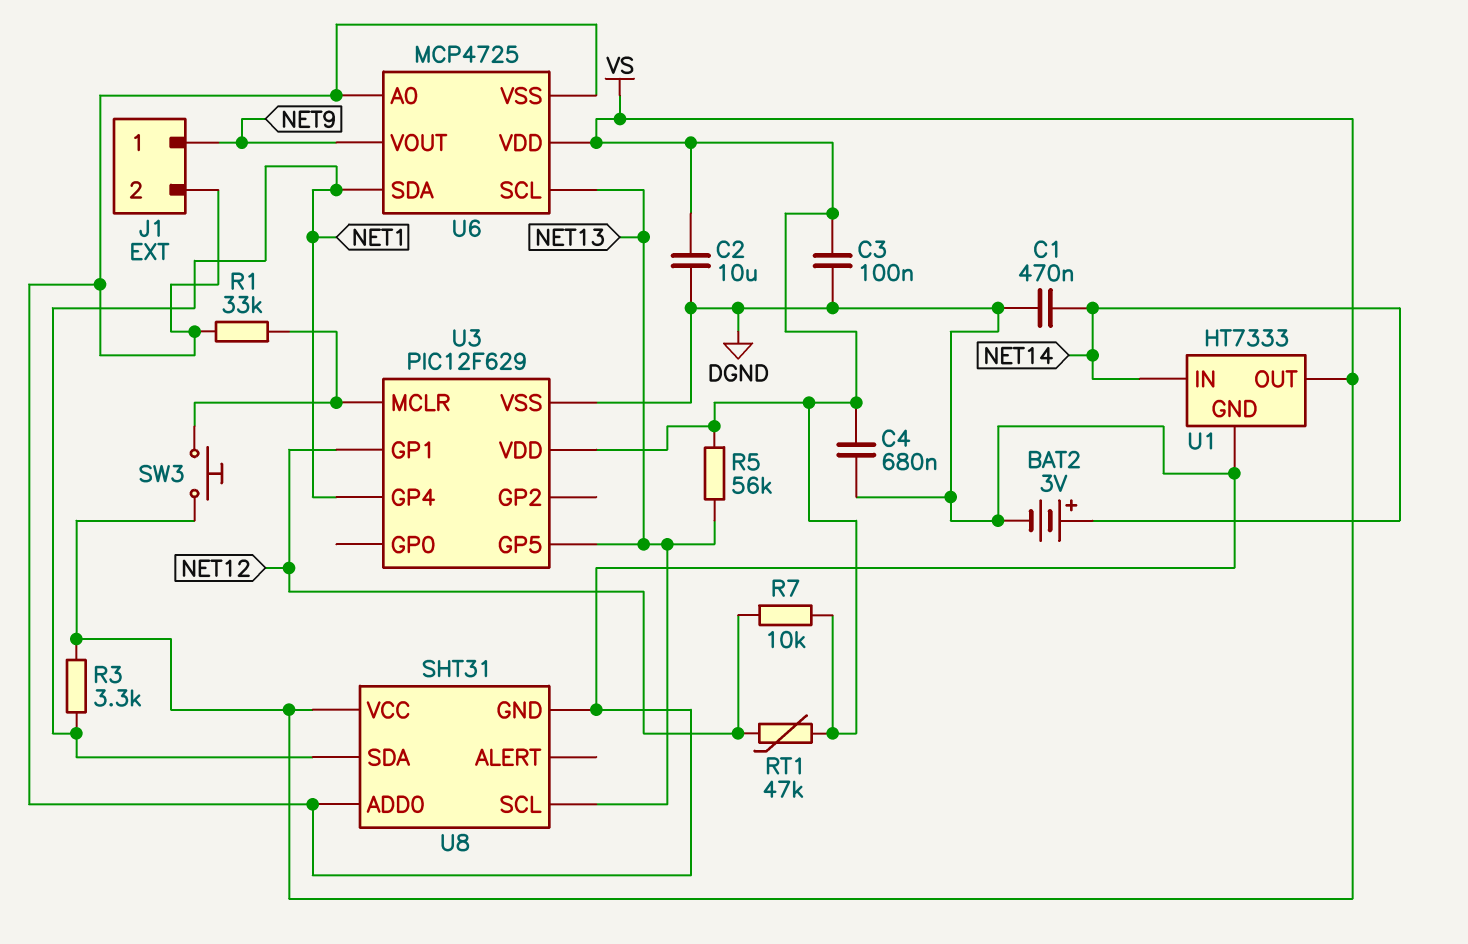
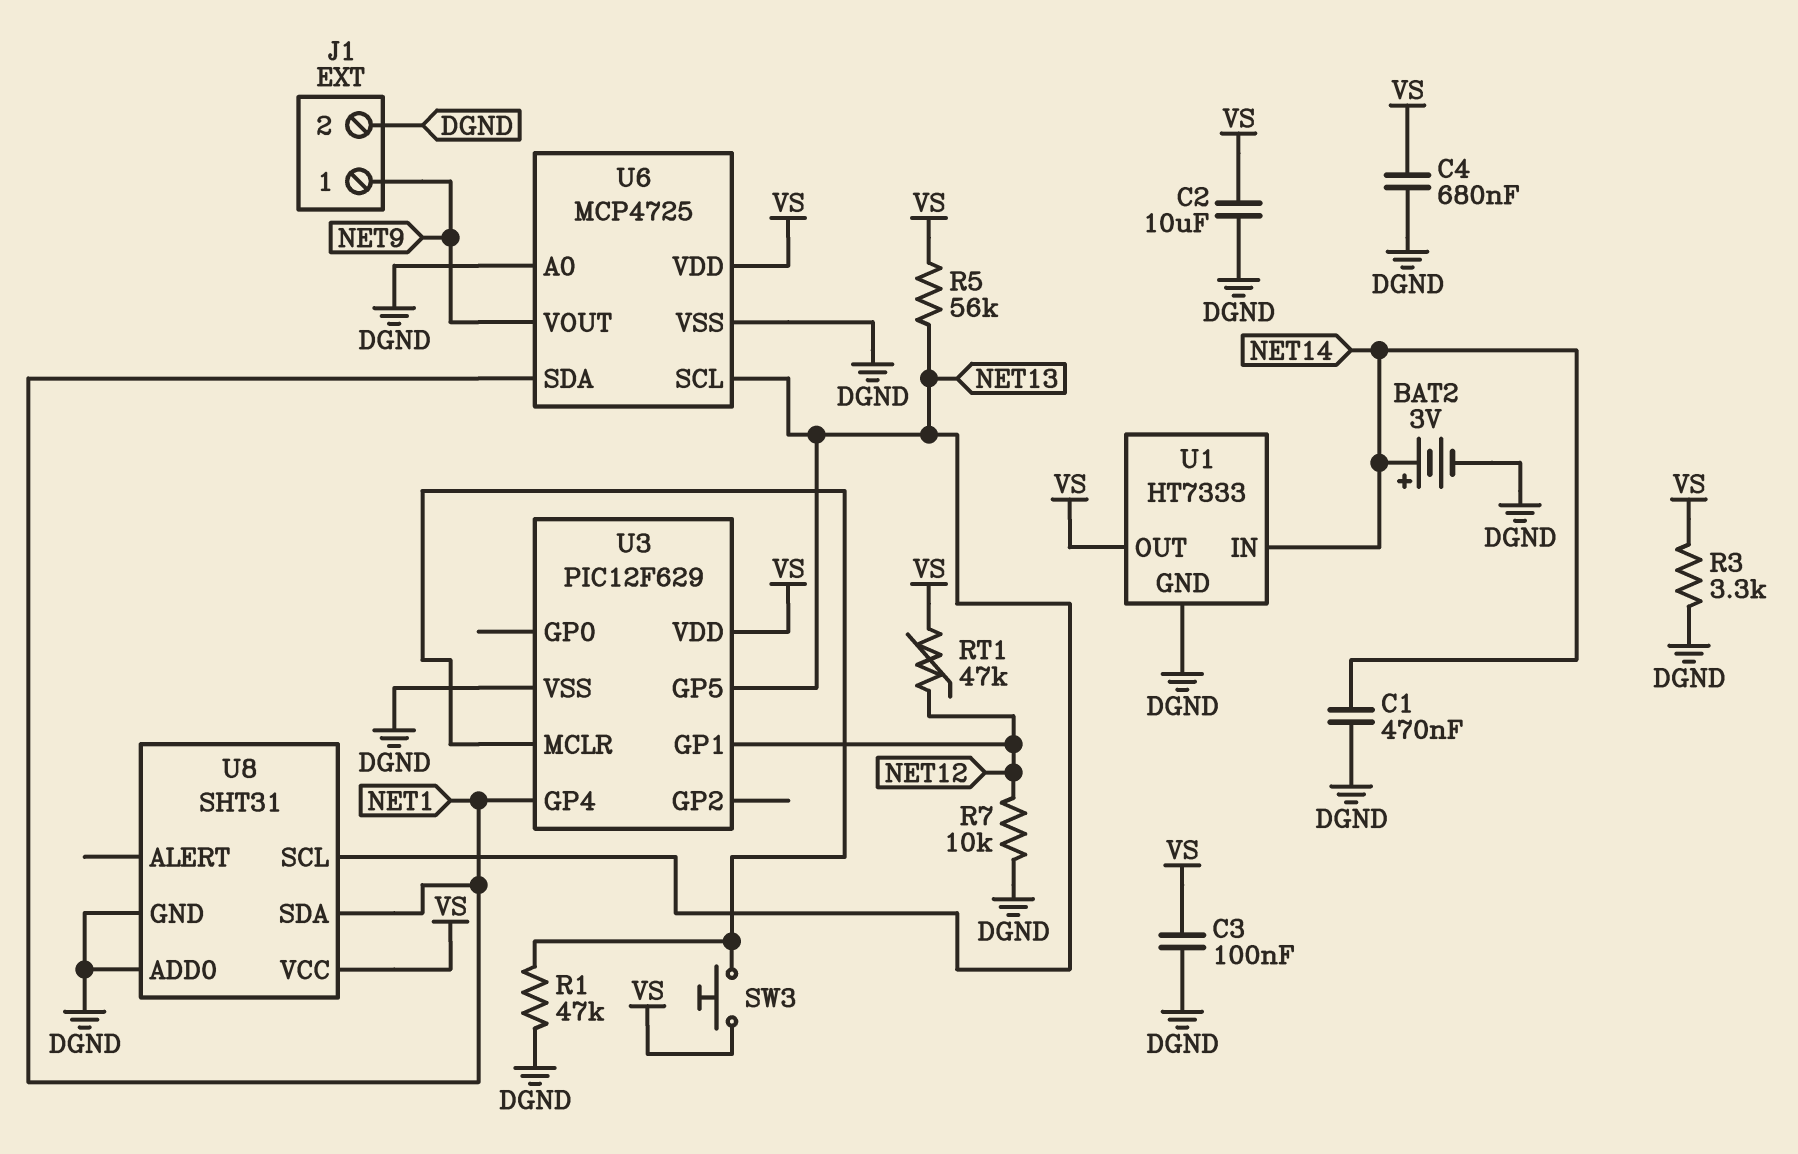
R1: 33k (DGND, U3/MCLR) -> 47k (DGND, U3/MCLR)
R3: 3.3k (NET1, VS) -> 3.3k (DGND, VS)
R7: 10k (NET12, VS) -> 10k (DGND, NET12)

